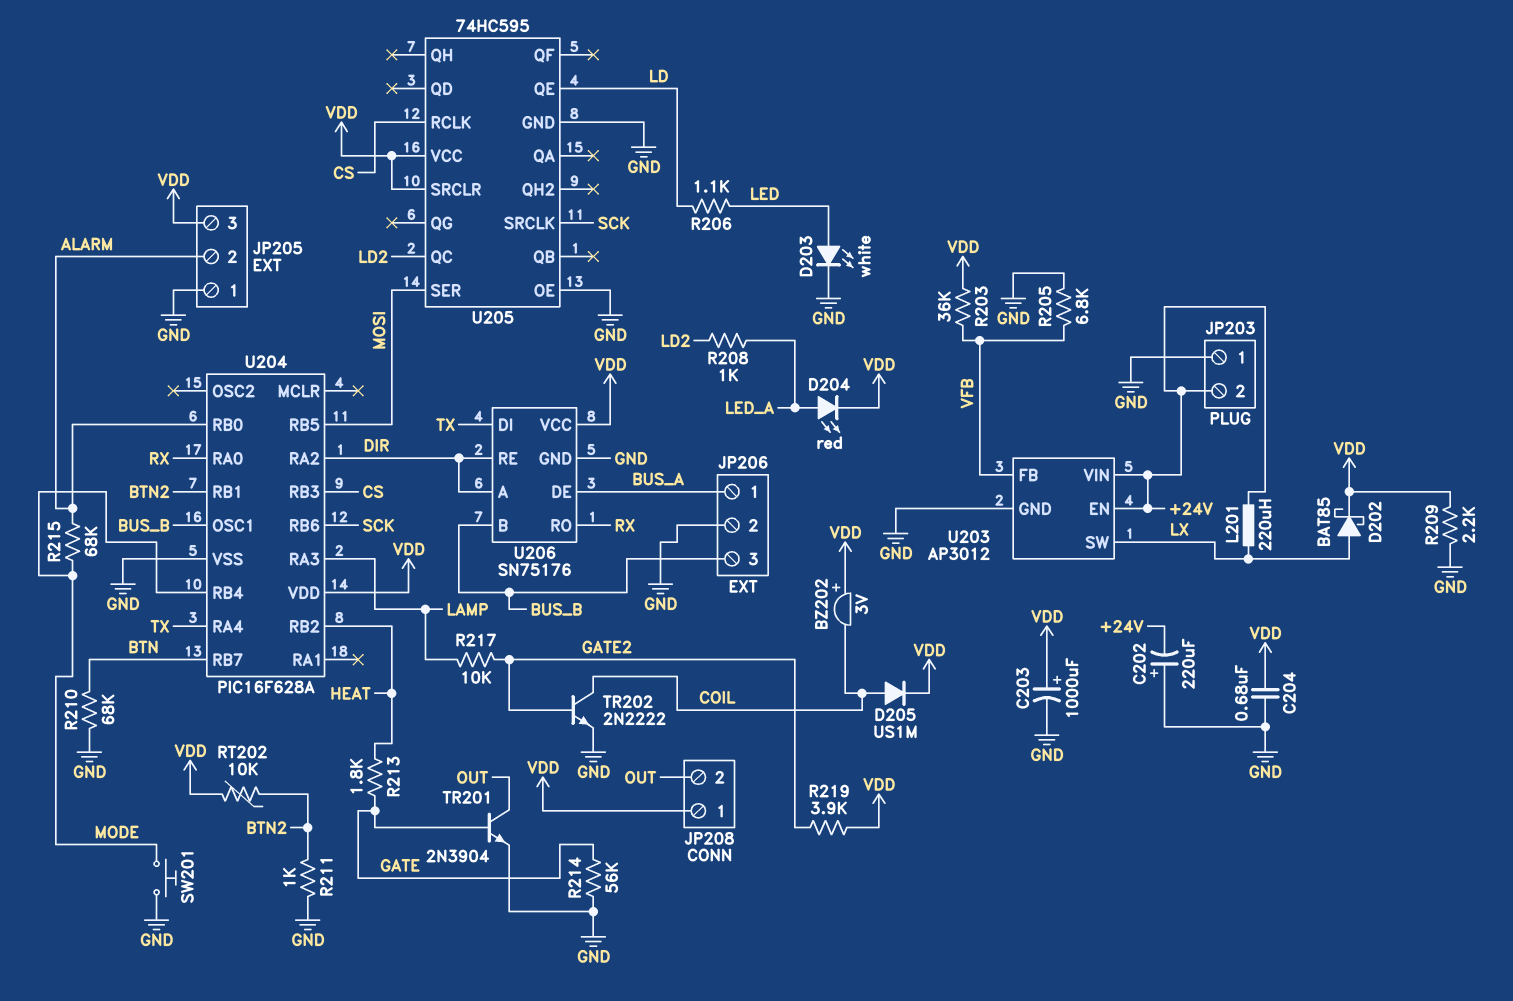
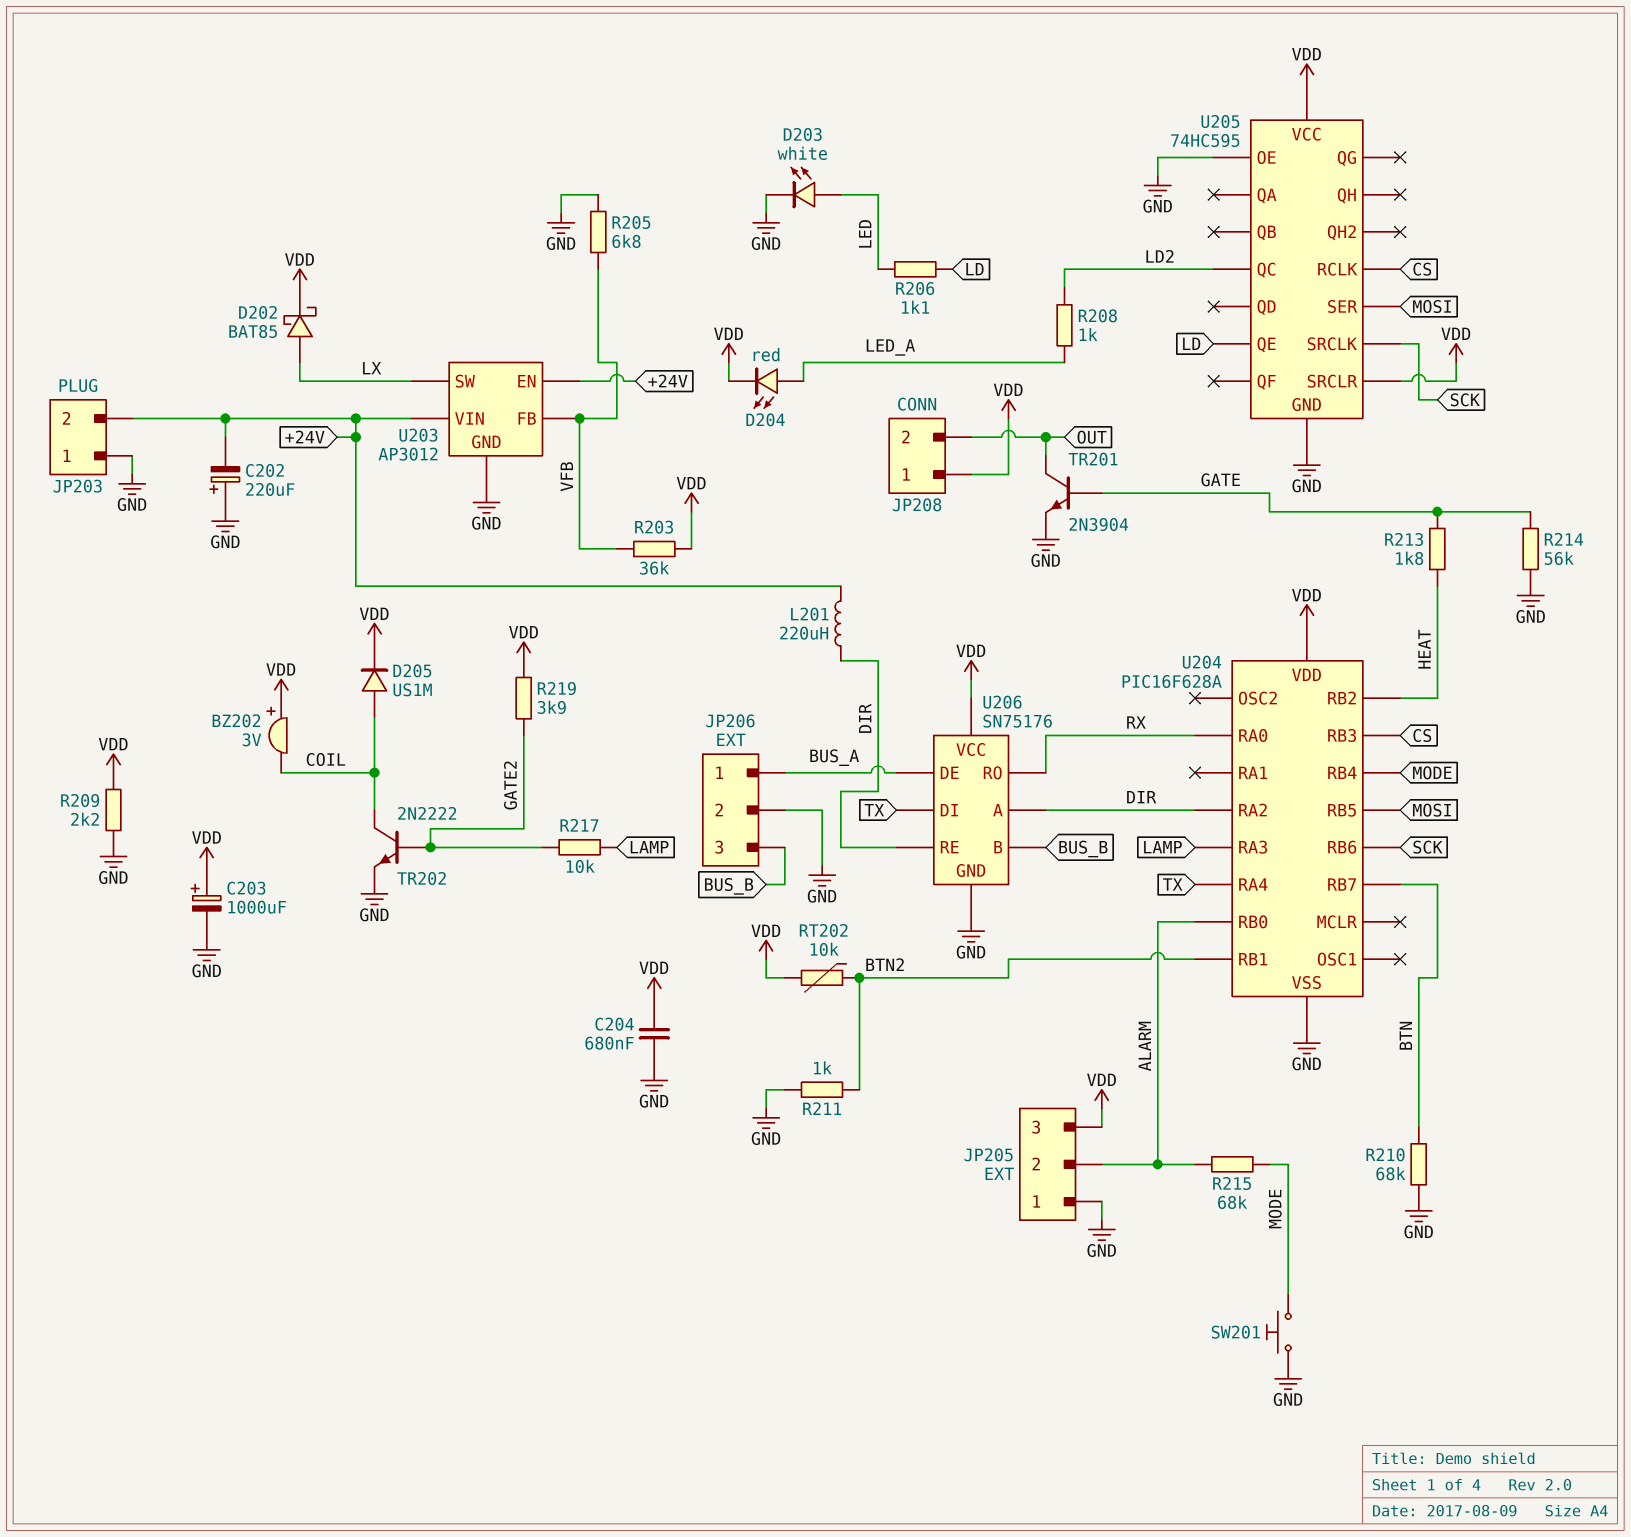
L201: 220uH (+24V, LX) -> 220uH (+24V, DIR)
U204 pin OSC1: BUS_B -> none

